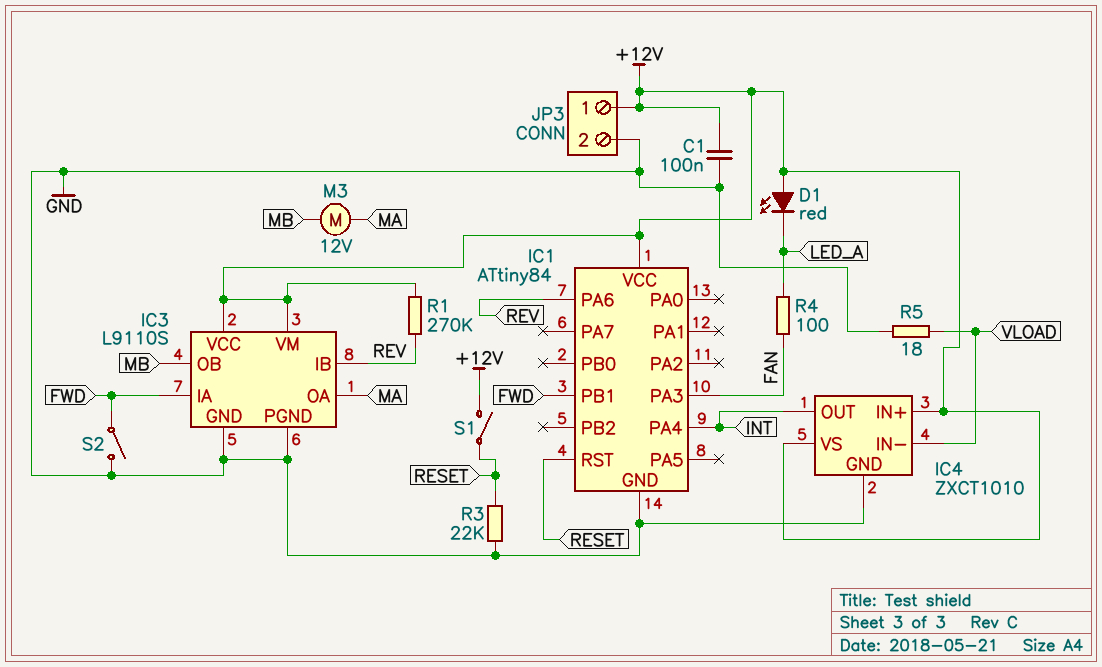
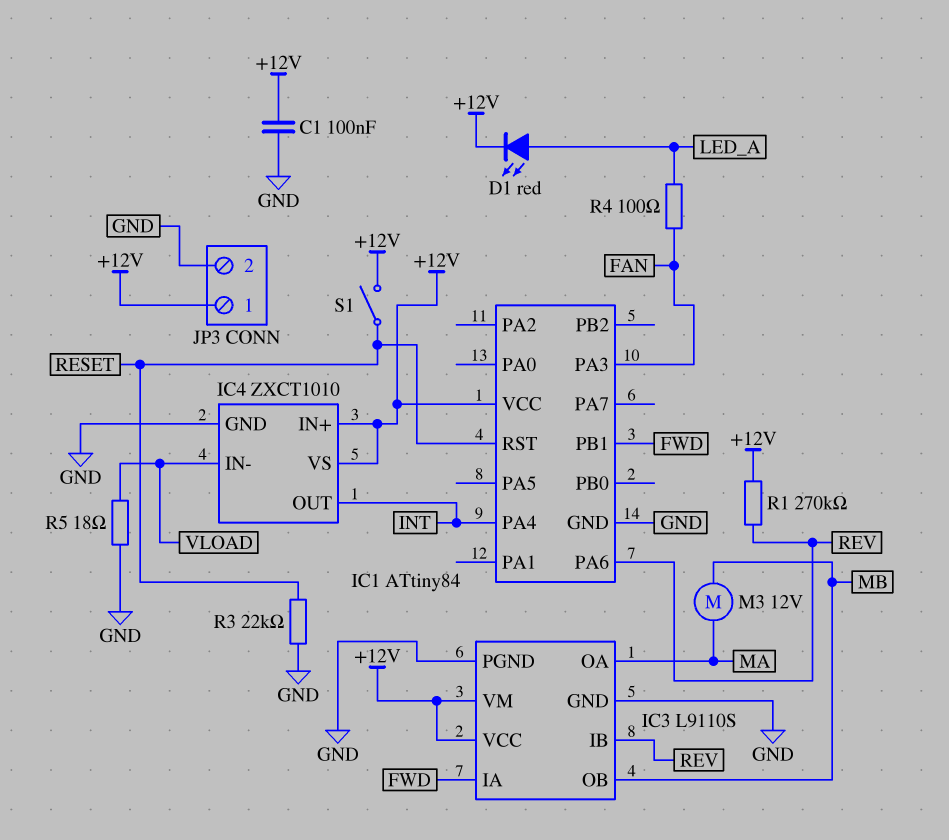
D1: LED red (A +12V, K LED_A) -> LED red (A LED_A, K +12V)
S2: switch (FWD, GND) -> none

